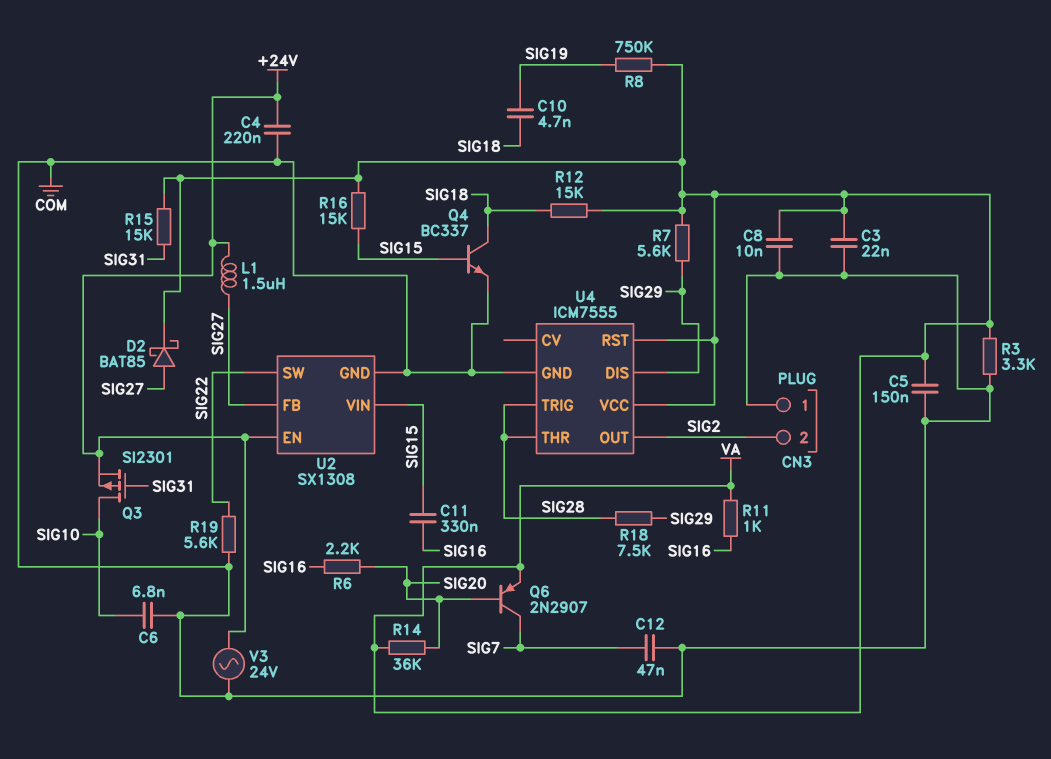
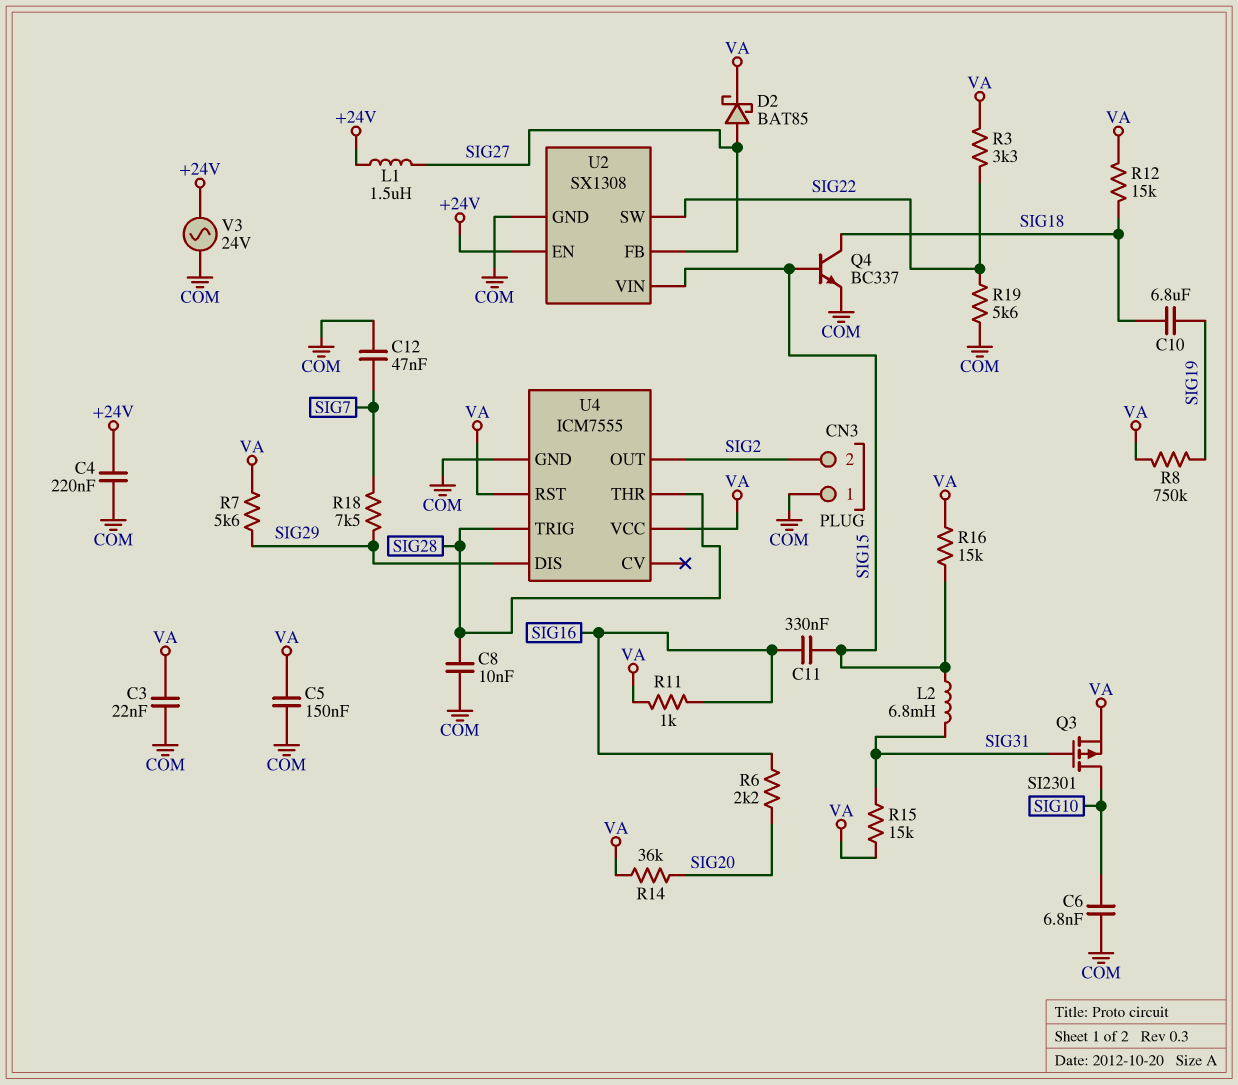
C8: 10nF (COM, VA) -> 10nF (COM, SIG28)
C10: 4.7nF (SIG18, SIG19) -> 6.8uF (SIG18, SIG19)
L2: none -> 6.8mH (SIG15, SIG31)
Q3: PMOS SI2301 (G SIG31, D SIG10, S +24V) -> PMOS SI2301 (G SIG31, D SIG10, S VA)
Q6: PNP 2N2907 (B SIG20, C SIG7, E VA) -> none
R3: 3.3k (COM, VA) -> 3.3k (SIG22, VA)
R18: 7.5k (SIG28, SIG29) -> 7.5k (SIG7, SIG29)

